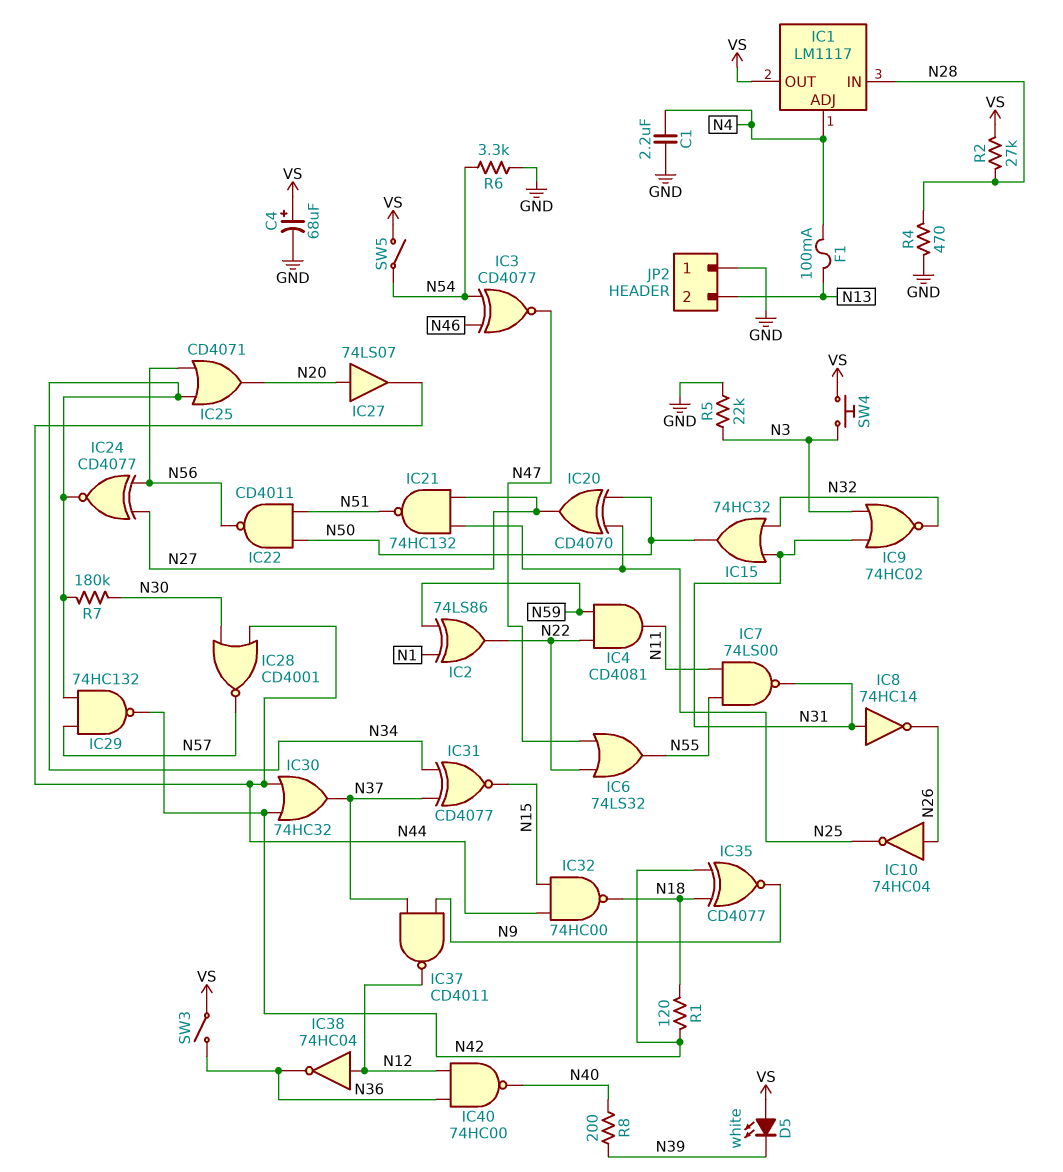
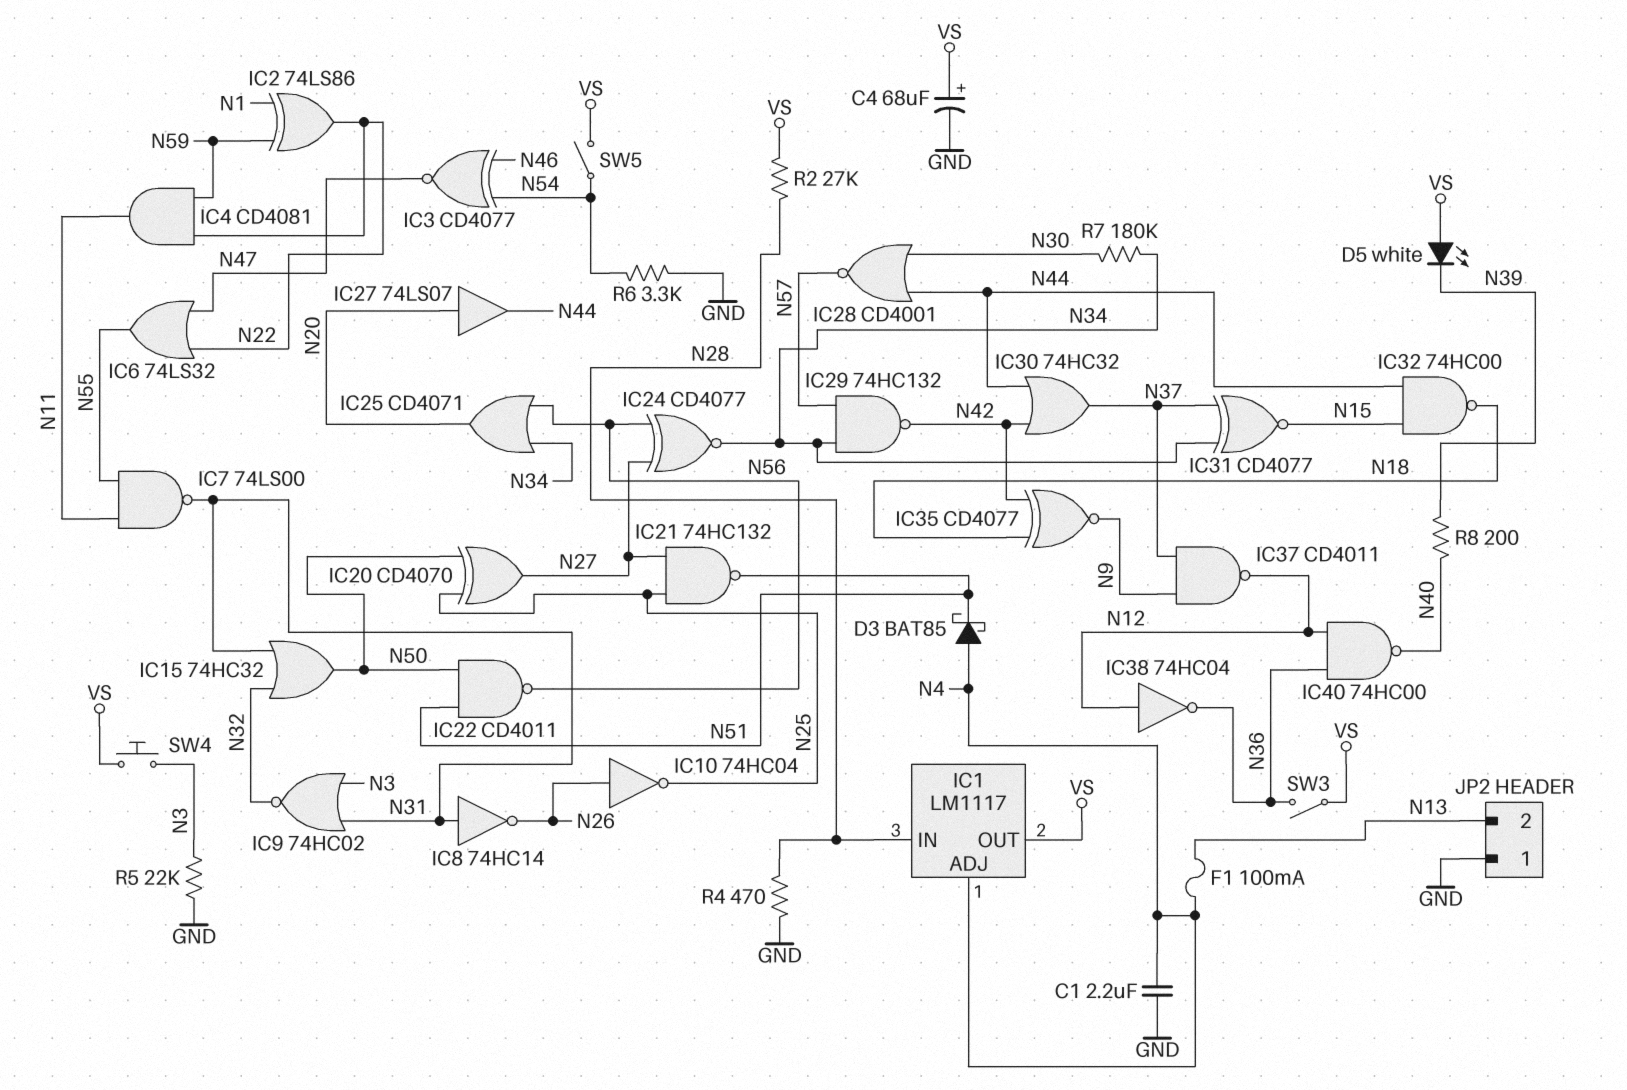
D3: none -> schottky BAT85 (A N4, K N51)
R1: 120 (N18, N42) -> none

